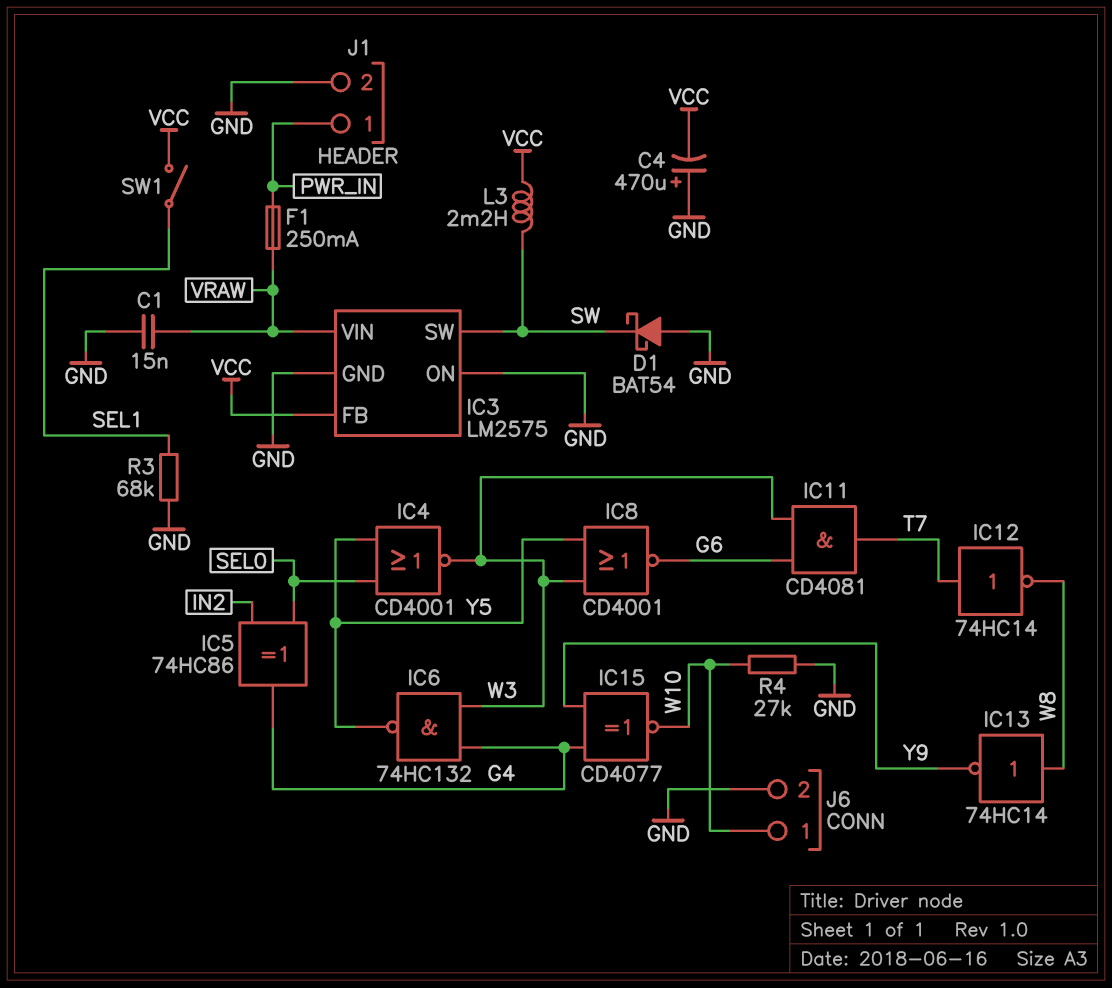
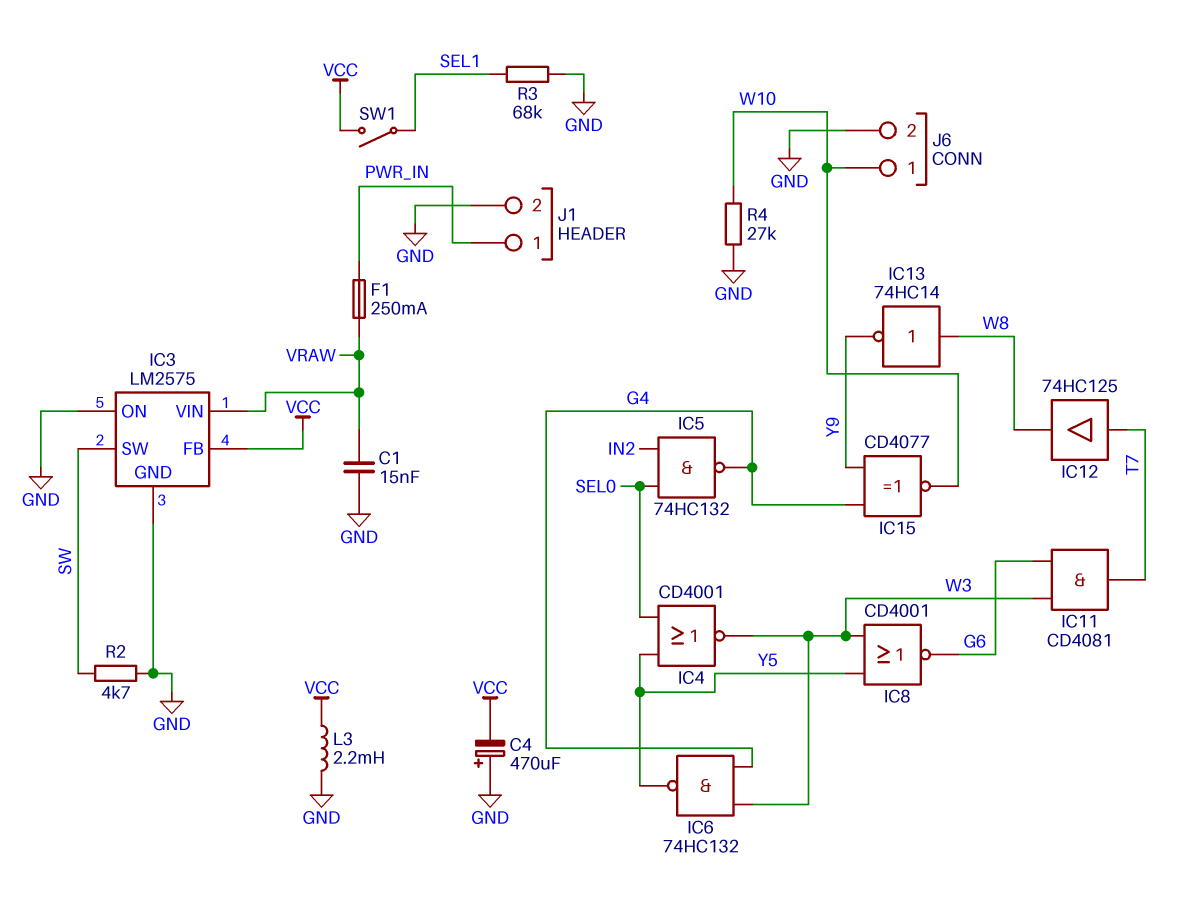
D1: schottky BAT54 (A GND, K SW) -> none
IC5: XOR 74HC86 (in IN2, in SEL0, out G4) -> NAND 74HC132 (in IN2, in SEL0, out G4)
IC12: NOT 74HC14 (in T7, out W8) -> buffer 74HC125 (in T7, out W8)
L3: 2.2mH (SW, VCC) -> 2.2mH (GND, VCC)
R2: none -> 4.7k (GND, SW)

